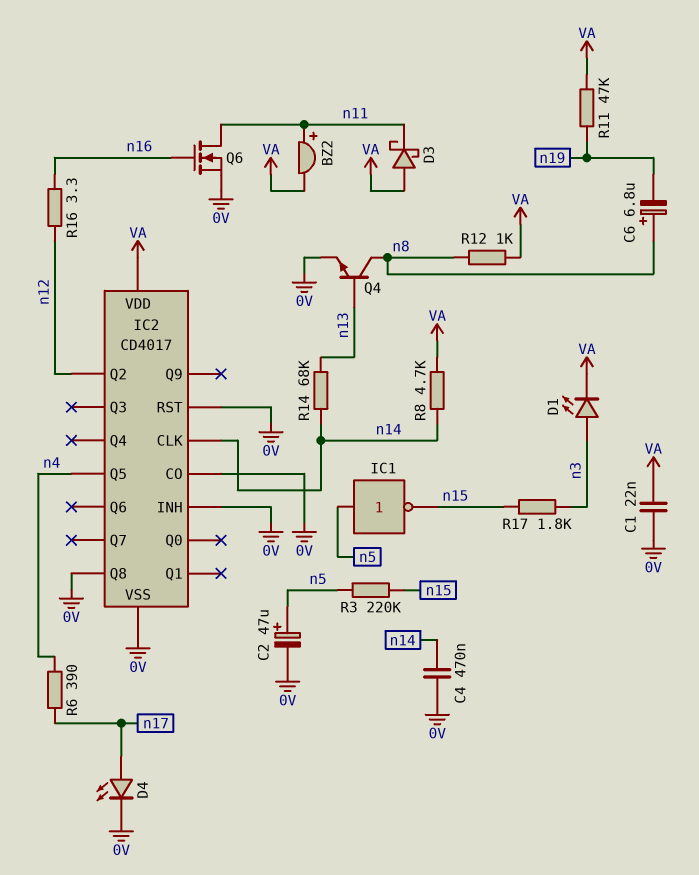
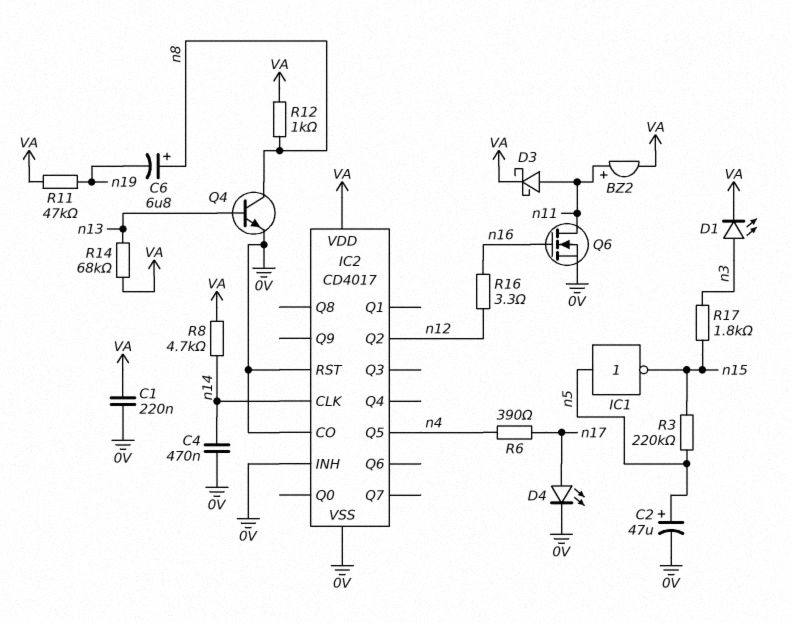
C1: 22nF (0V, VA) -> 220nF (0V, VA)
D3: schottky (A VA, K n11) -> schottky (A n11, K VA)
IC2 pin Q8: 0V -> none
R14: 68k (n13, n14) -> 68k (VA, n13)

